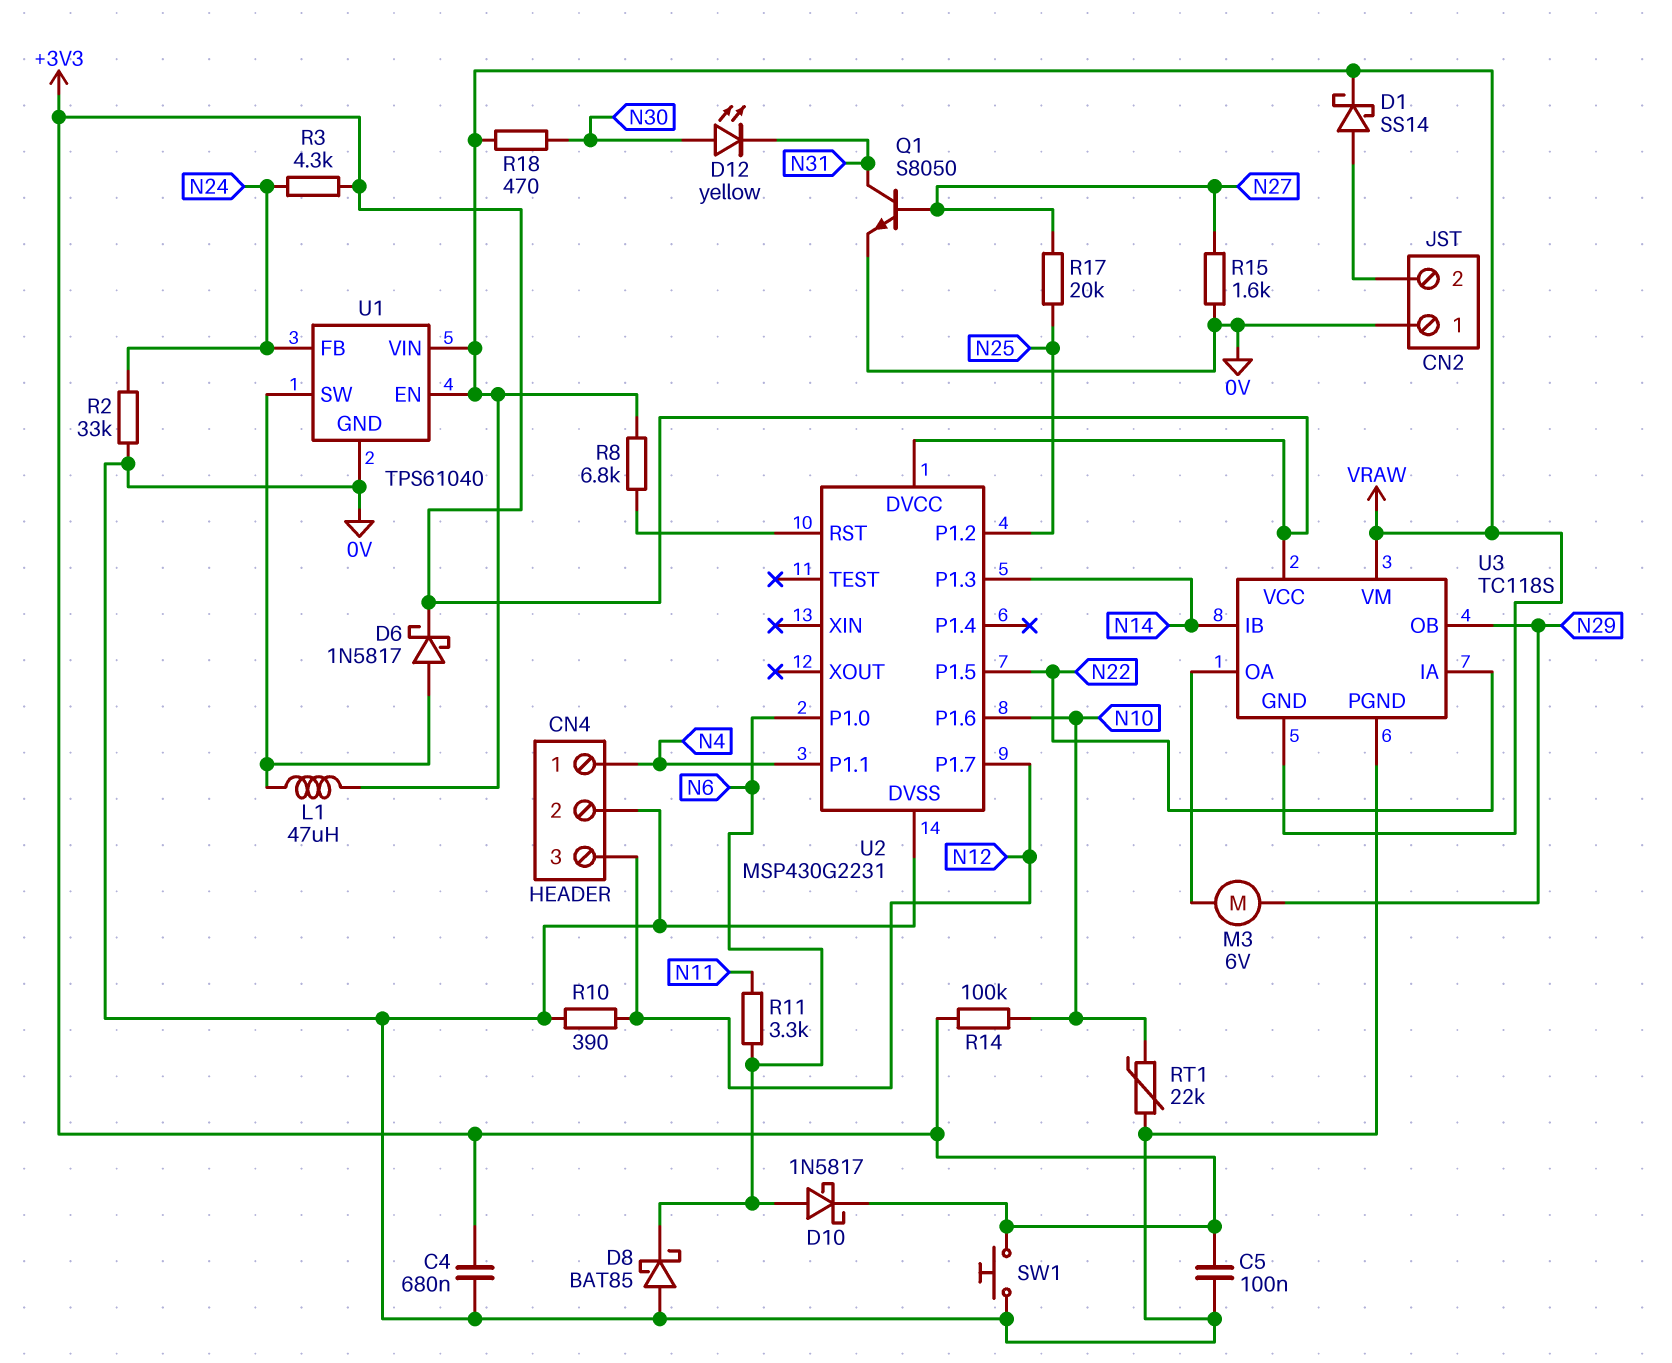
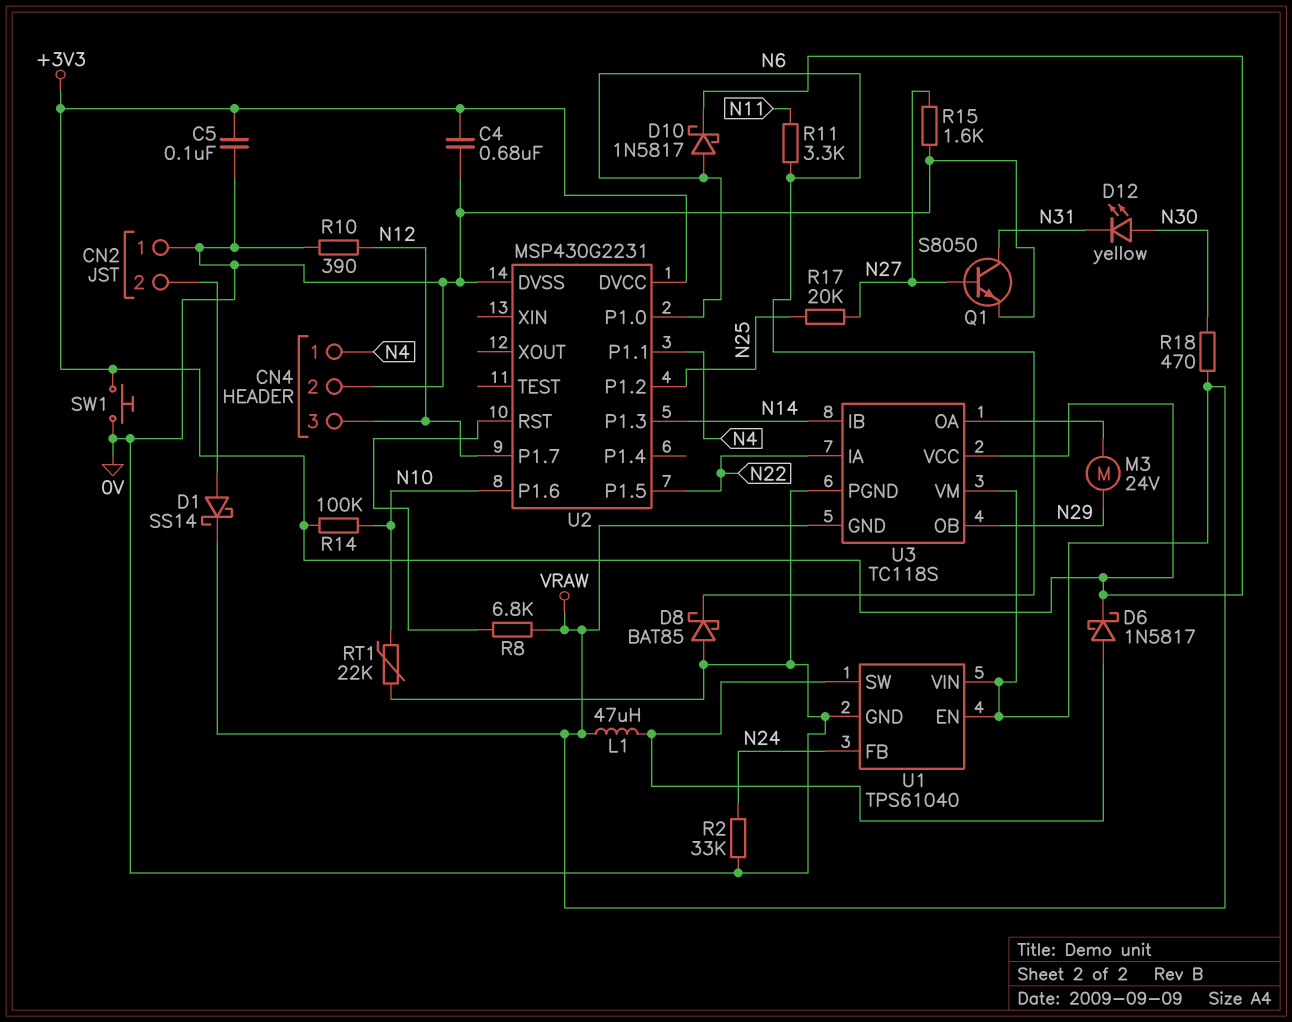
M3: motor 6V (N29, U3/OA) -> motor 24V (N29, U3/OA)
R3: 4.3k (+3V3, N24) -> none

